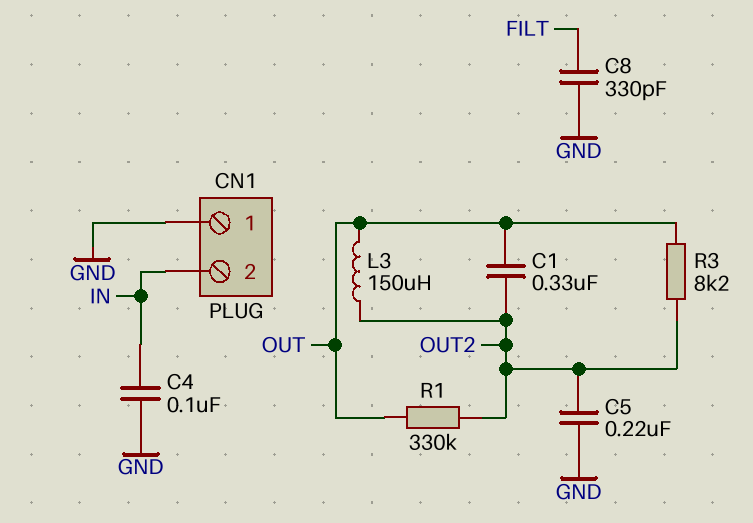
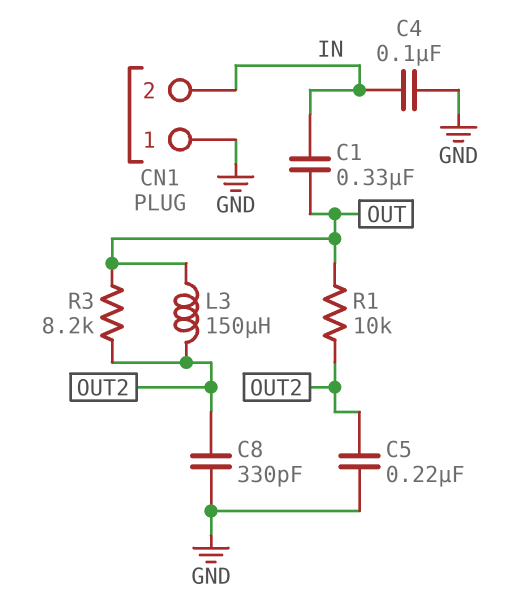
C1: 330nF (OUT, OUT2) -> 330nF (IN, OUT)
C8: 330pF (FILT, GND) -> 330pF (GND, OUT2)
R1: 330k (OUT, OUT2) -> 10k (OUT, OUT2)

